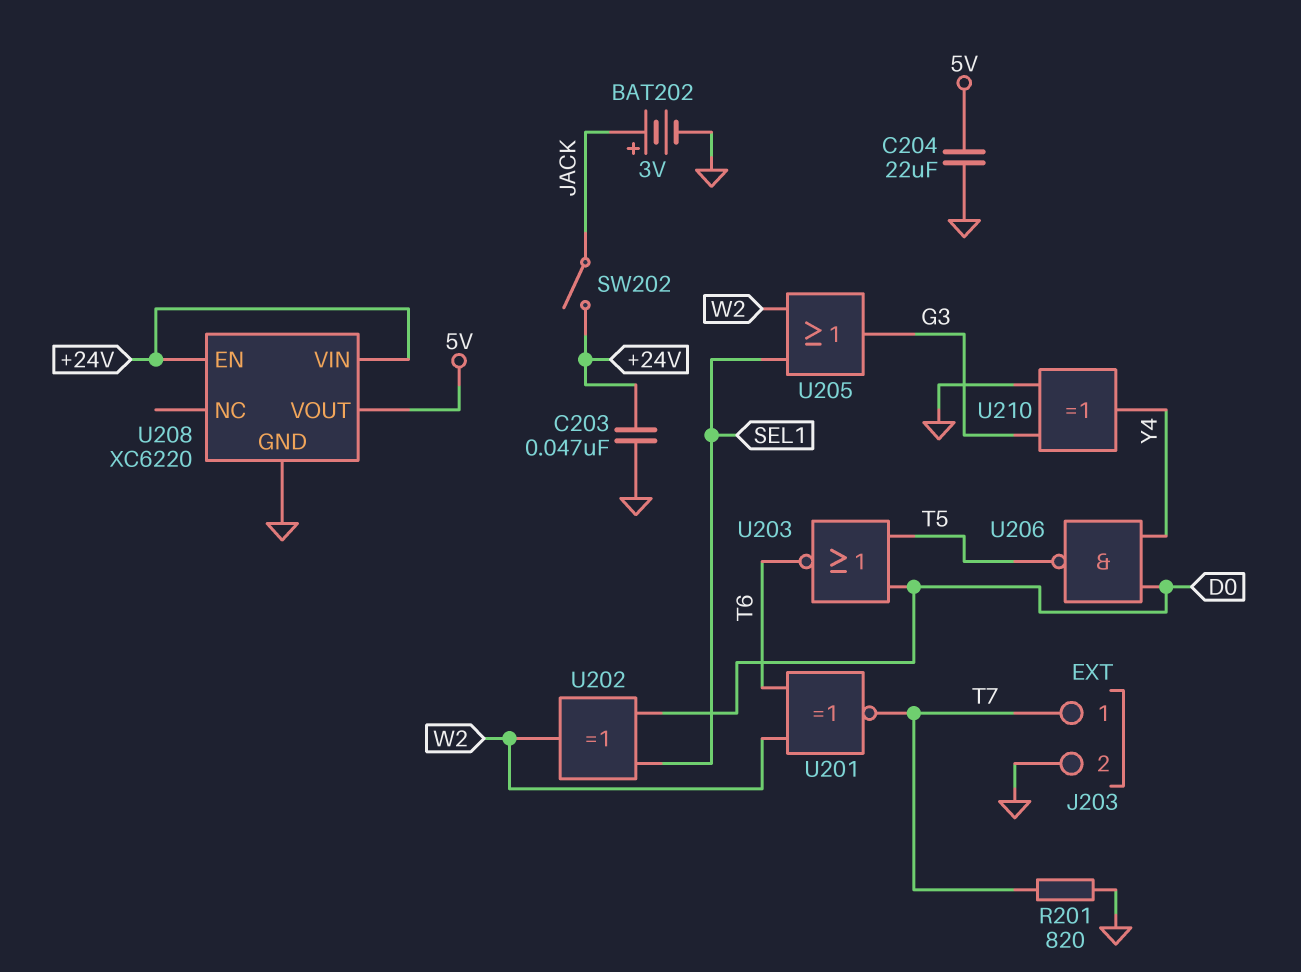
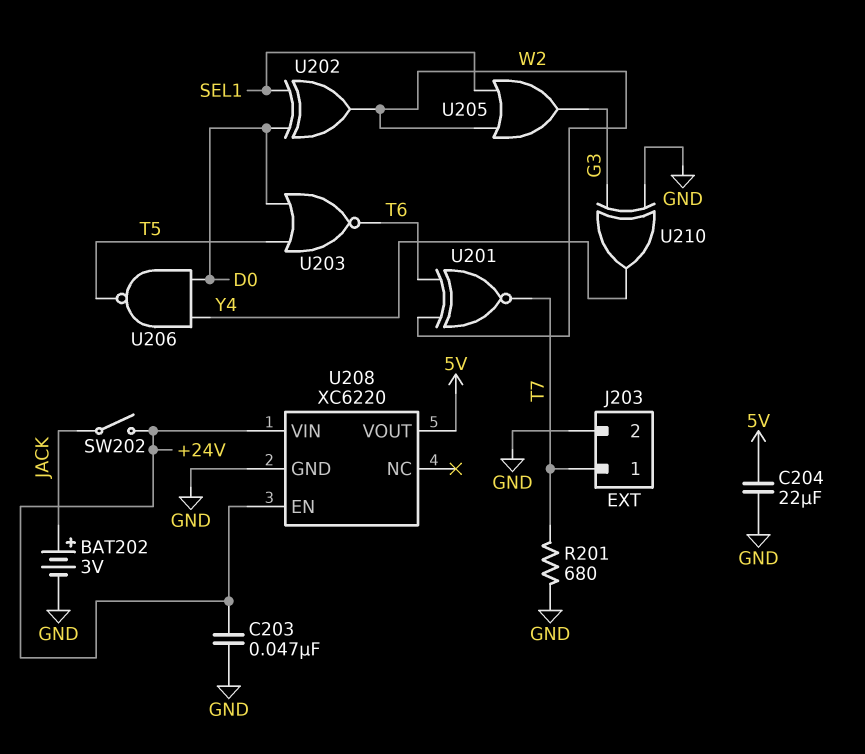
R201: 820 (GND, T7) -> 680 (GND, T7)

